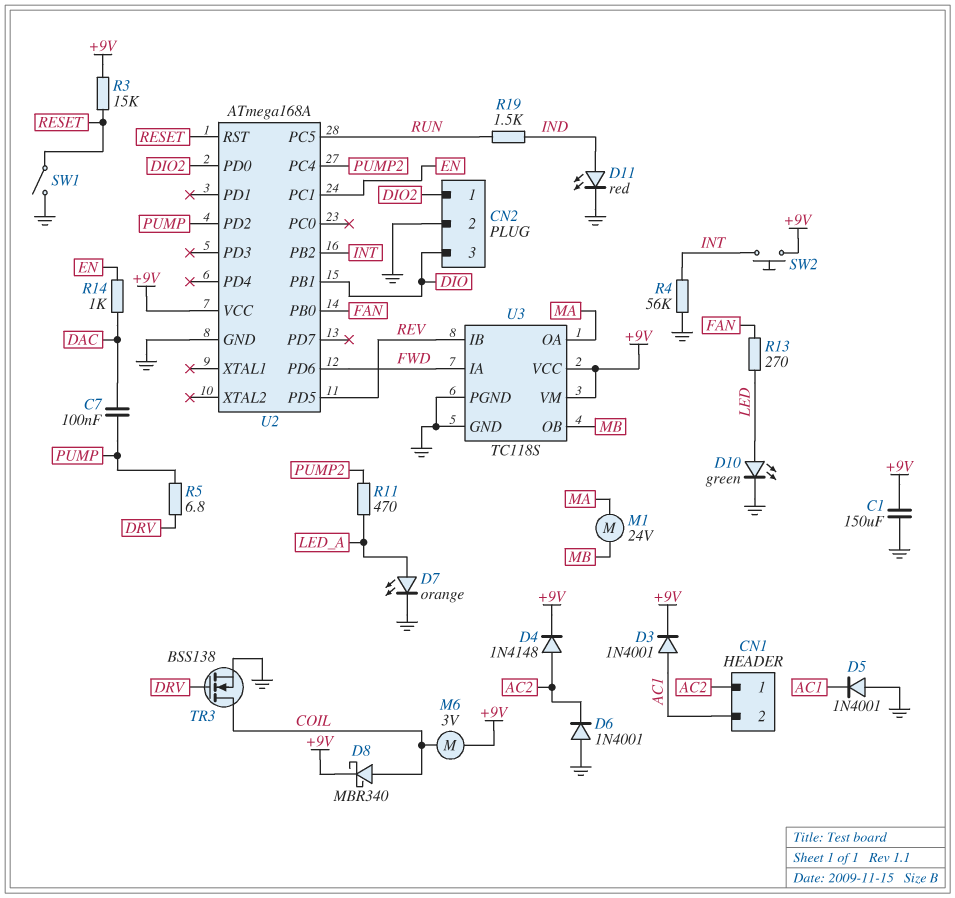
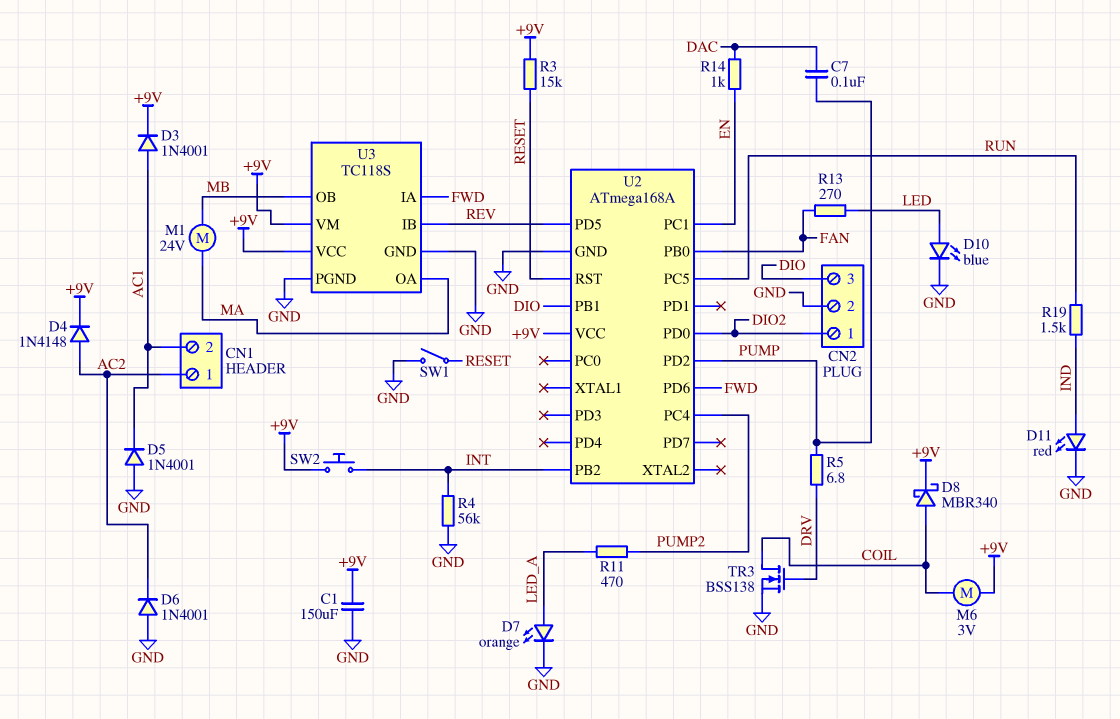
D10: LED green (A LED, K GND) -> LED blue (A LED, K GND)

